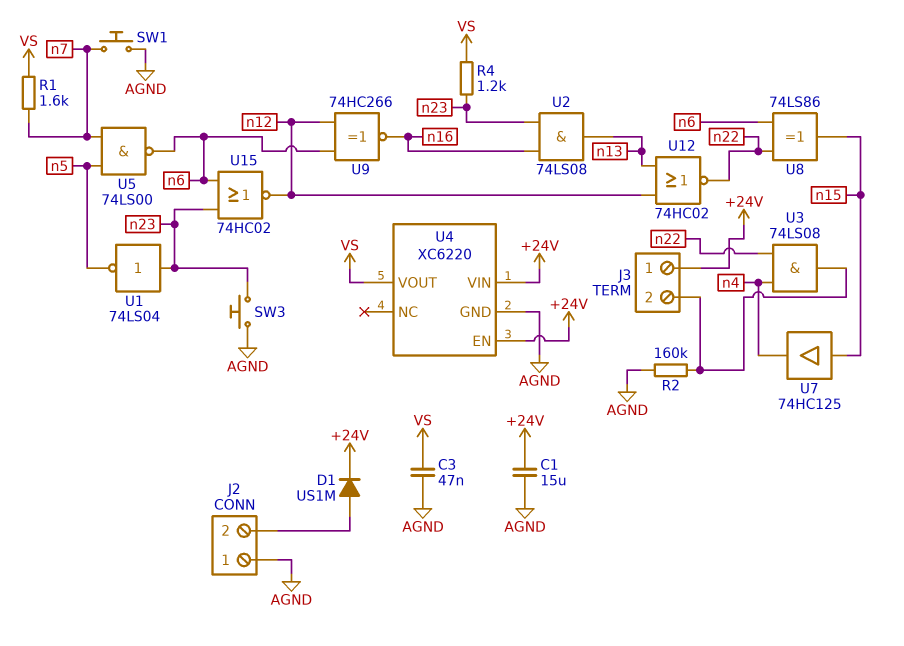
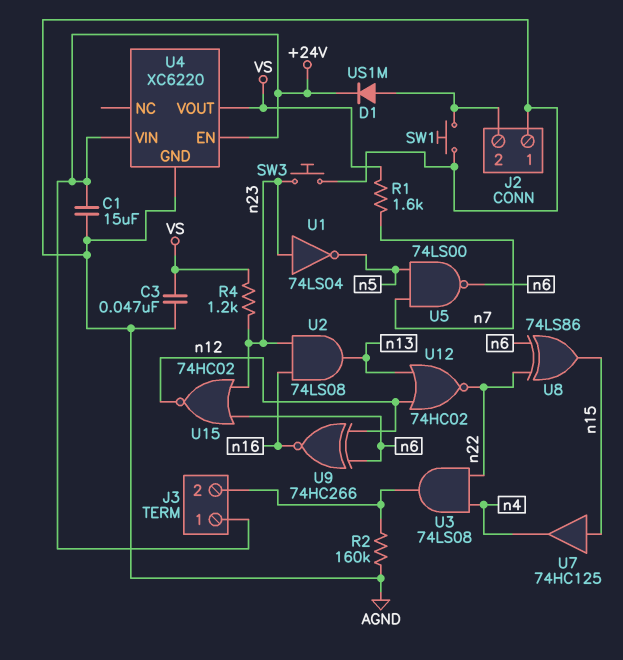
SW1: button (AGND, n7) -> button (AGND, J2/2)

